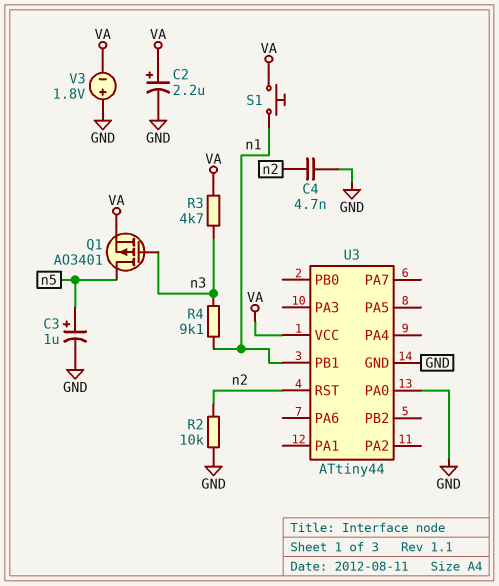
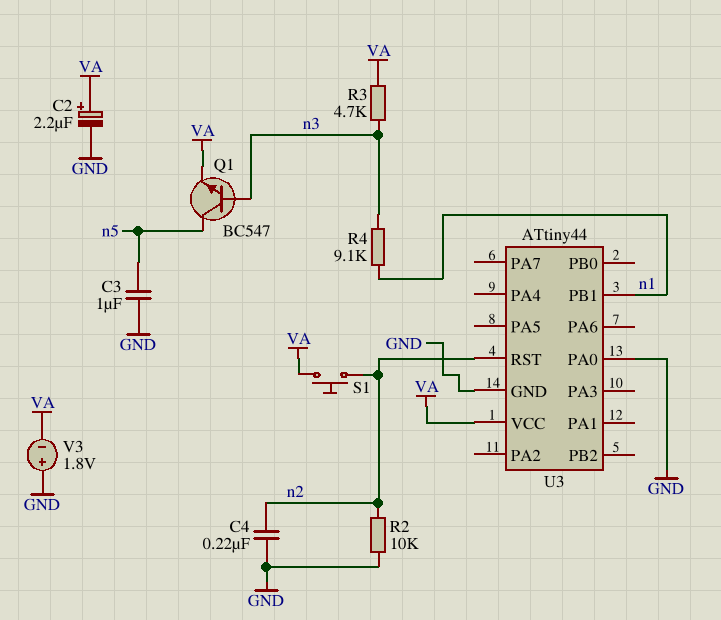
C3: 1uF (plus n5, minus GND) -> 1uF (GND, n5)
C4: 4.7nF (GND, n2) -> 220nF (GND, n2)
Q1: PMOS AO3401 (G n3, D n5, S VA) -> NPN BC547 (B n3, C n5, E VA)
S1: button (VA, n1) -> button (VA, n2)

